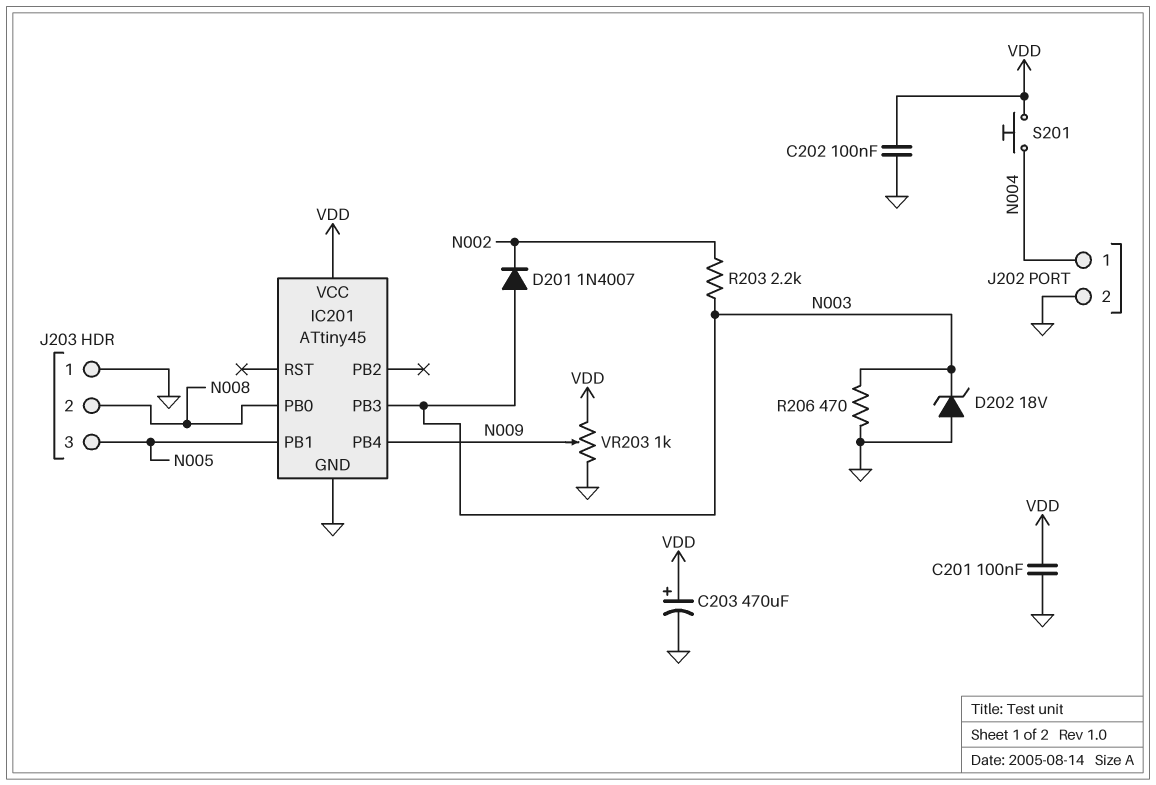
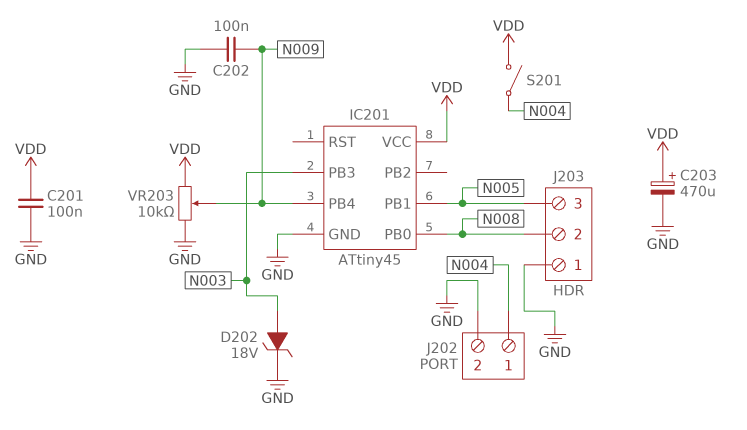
C202: 100nF (GND, VDD) -> 100nF (GND, N009)
D201: diode 1N4007 (A N003, K N002) -> none
D202: zener 18V (A GND, K N003) -> zener 18V (A N003, K GND)
R203: 2.2k (N002, N003) -> none
R206: 470 (GND, N003) -> none
S201: button (N004, VDD) -> switch (N004, VDD)
VR203: 1k (GND, VDD, wiper N009) -> 10k (GND, VDD, wiper N009)

